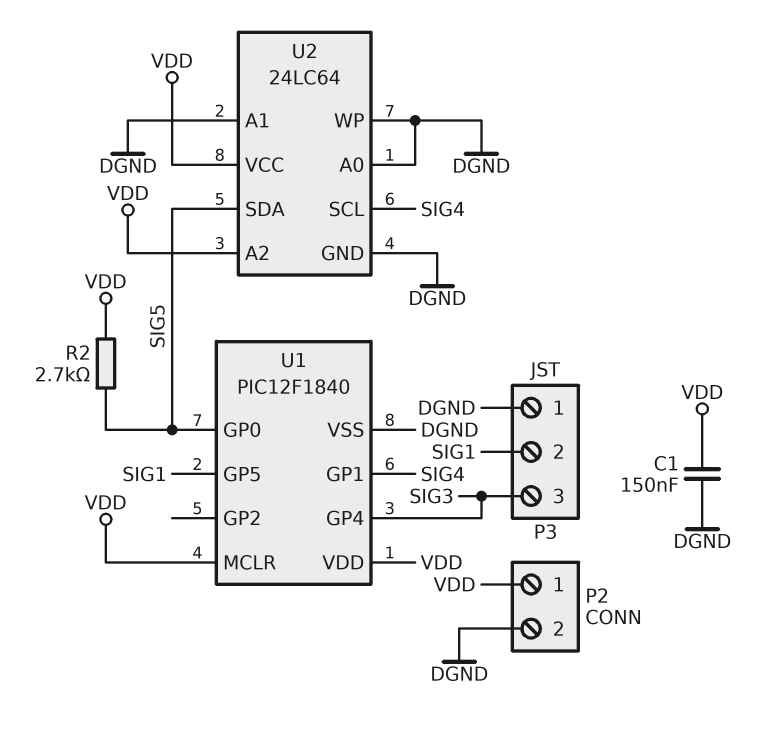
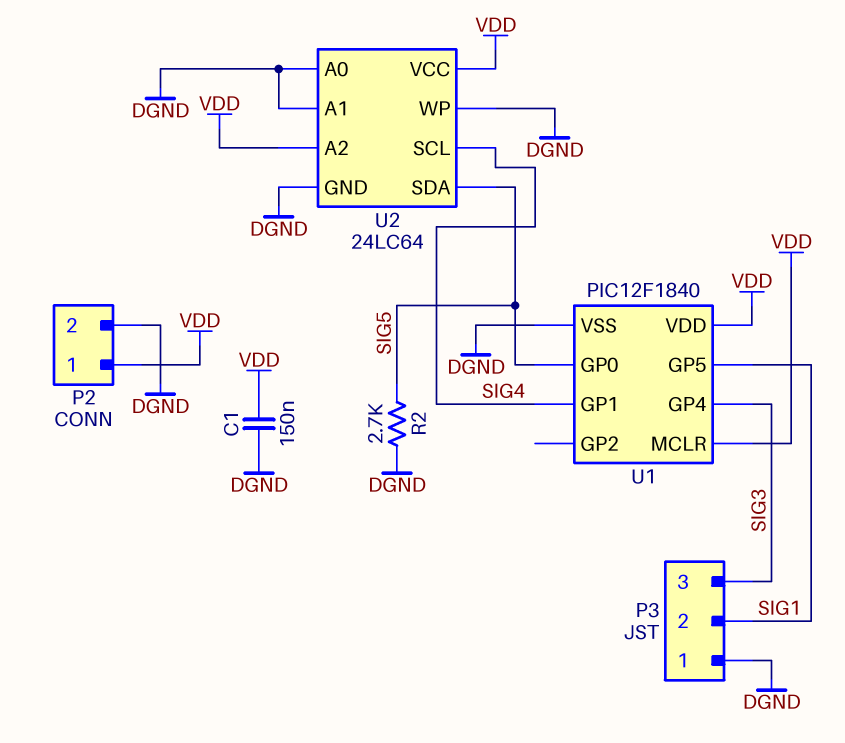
R2: 2.7k (SIG5, VDD) -> 2.7k (DGND, SIG5)

